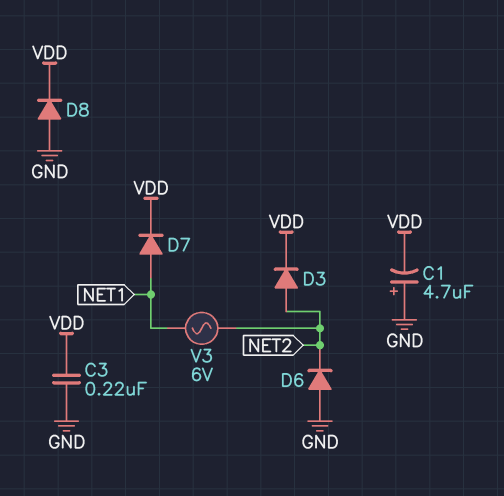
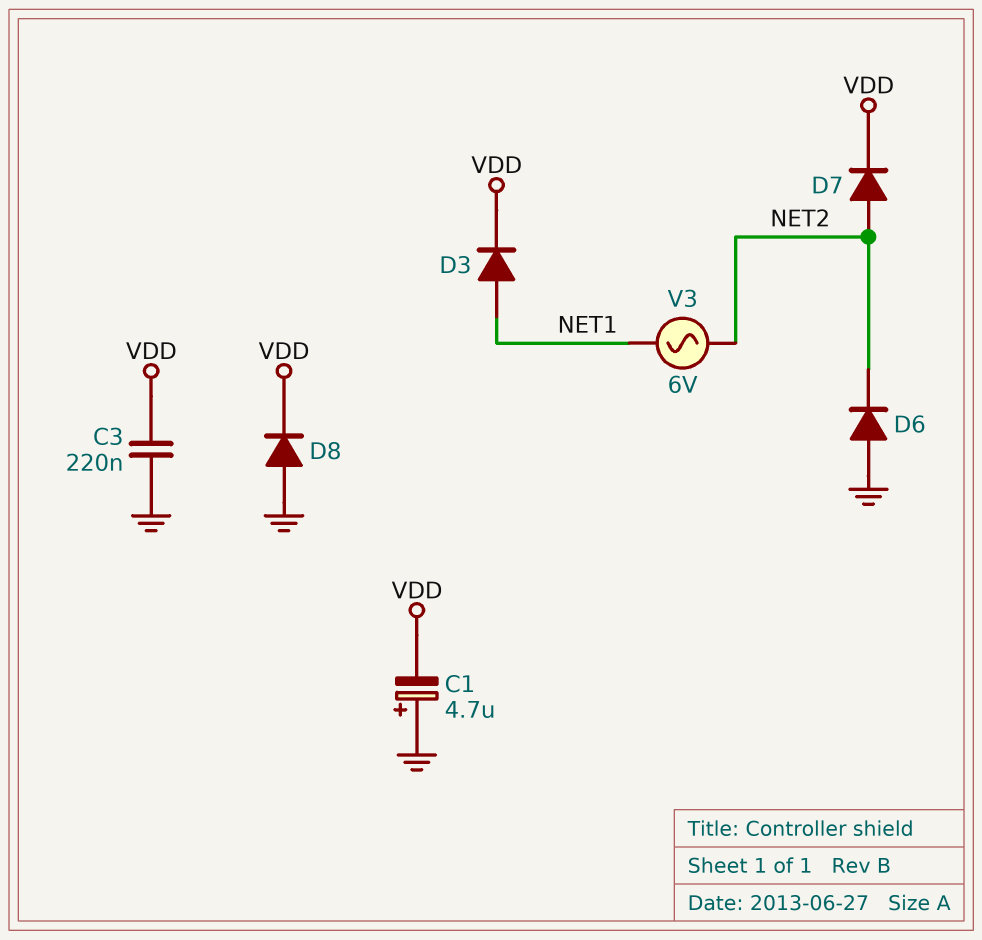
D3: diode (A NET2, K VDD) -> diode (A NET1, K VDD)
D7: diode (A NET1, K VDD) -> diode (A NET2, K VDD)

